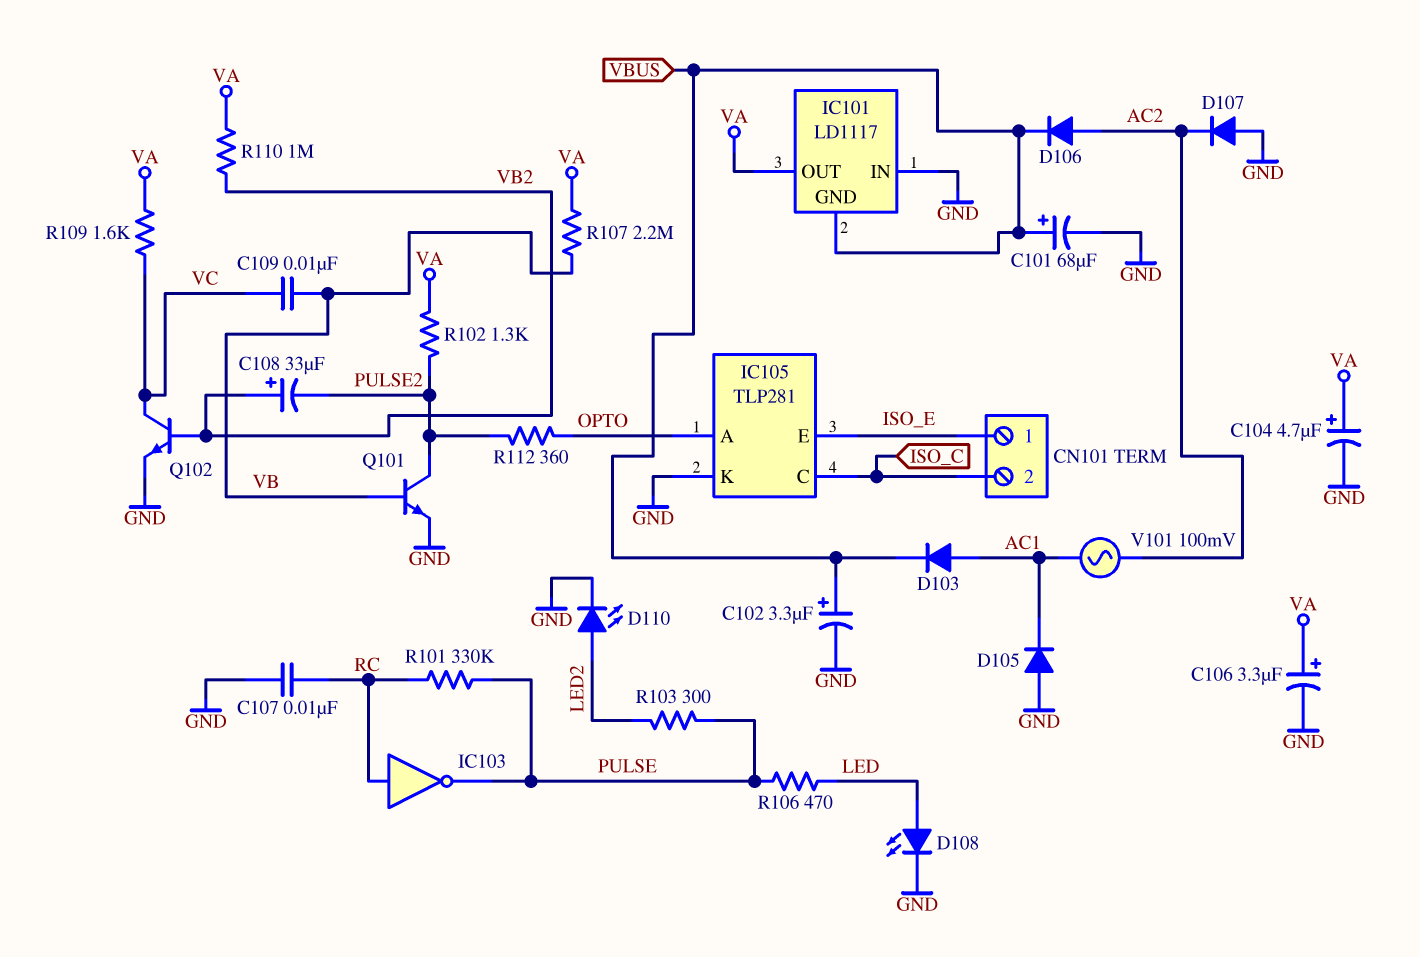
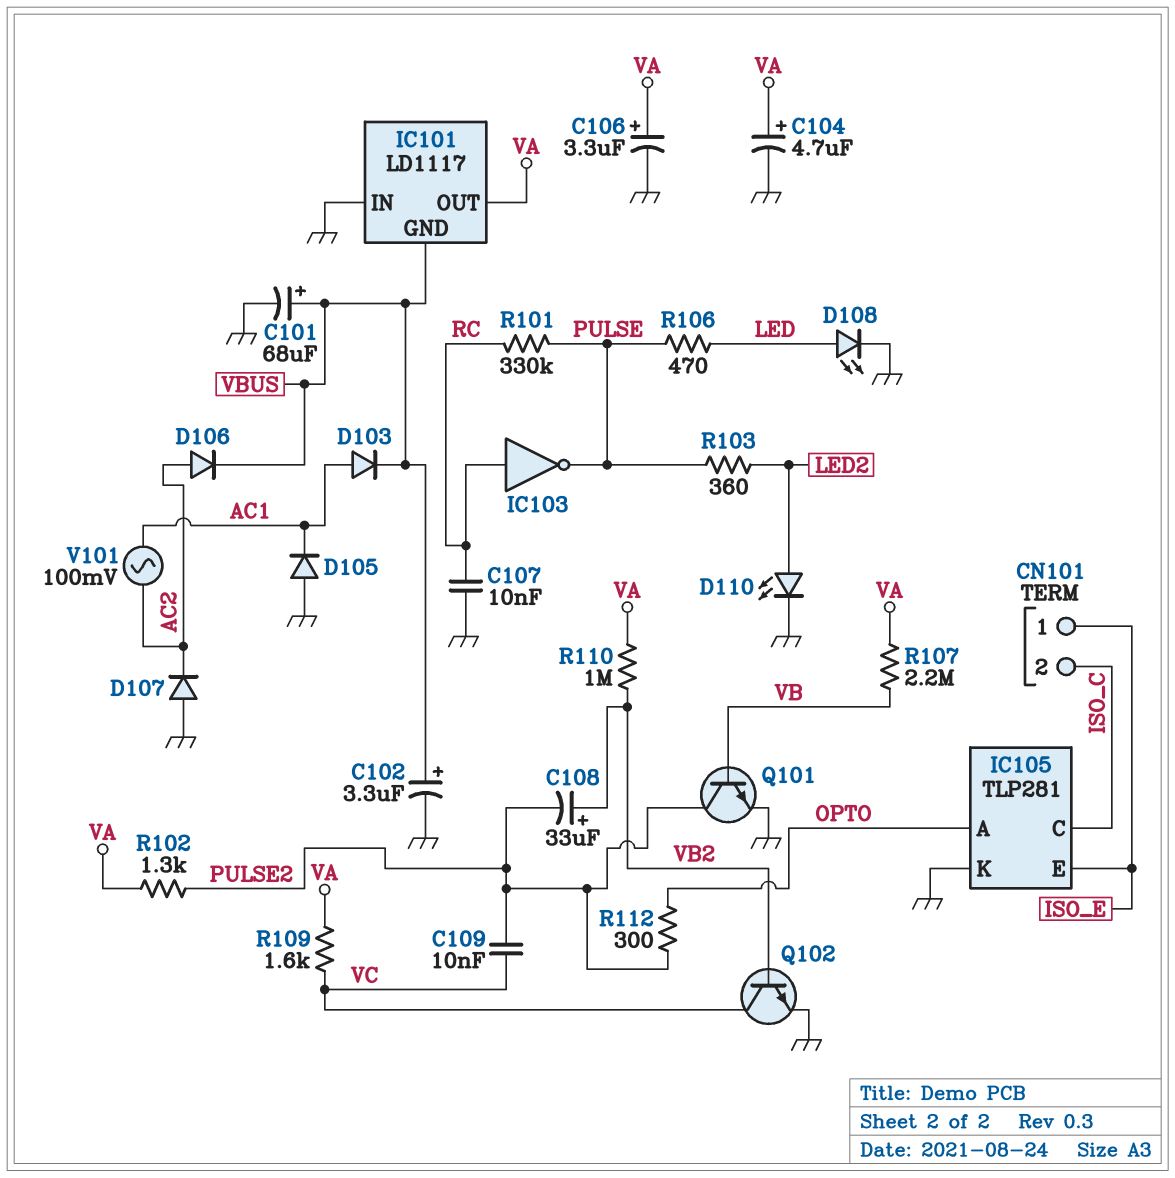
C109: 10nF (VB, VC) -> 10nF (PULSE2, VC)
R103: 300 (LED2, PULSE) -> 360 (LED2, PULSE)
R112: 360 (OPTO, PULSE2) -> 300 (OPTO, PULSE2)

